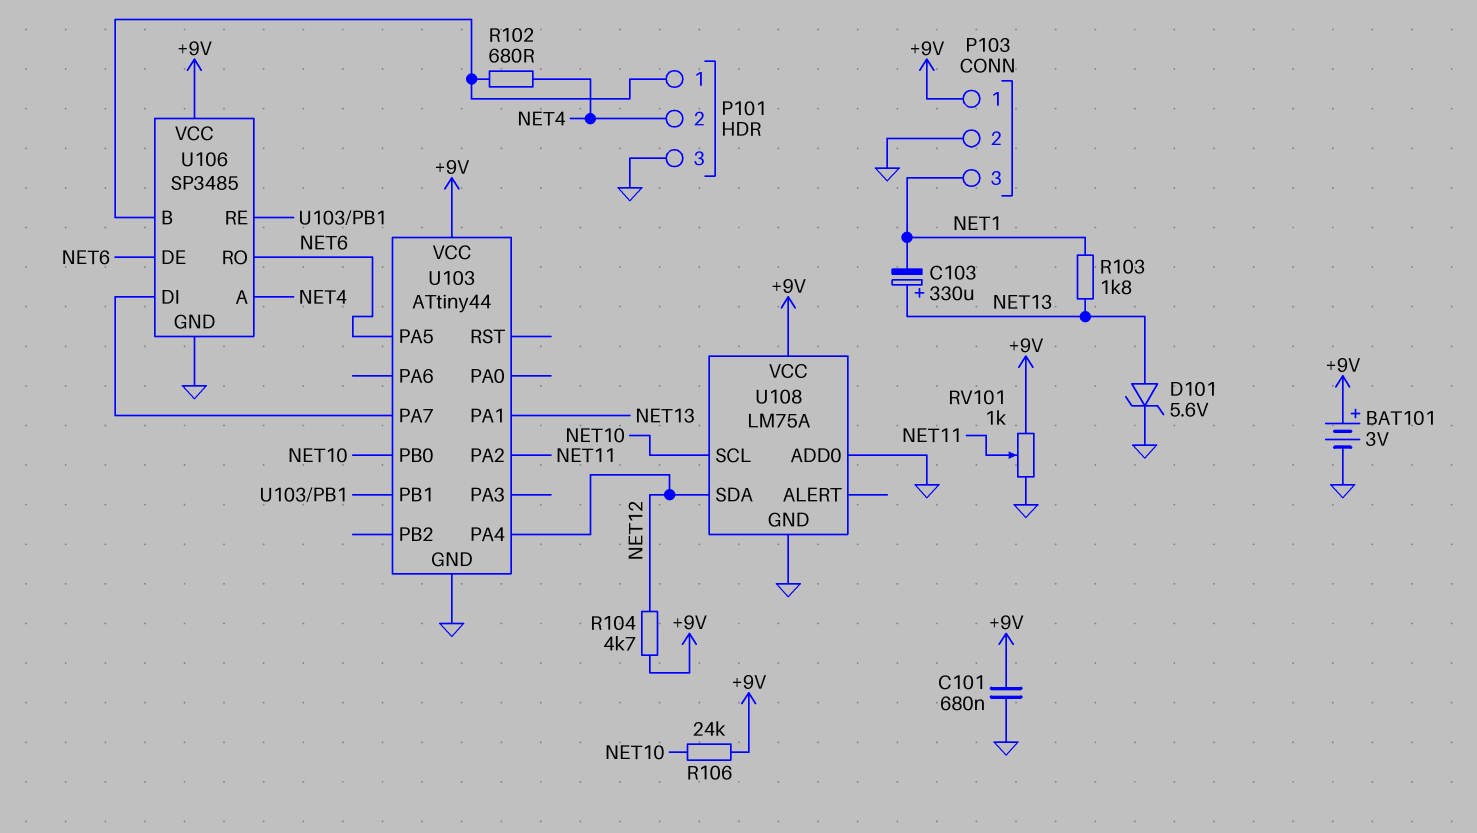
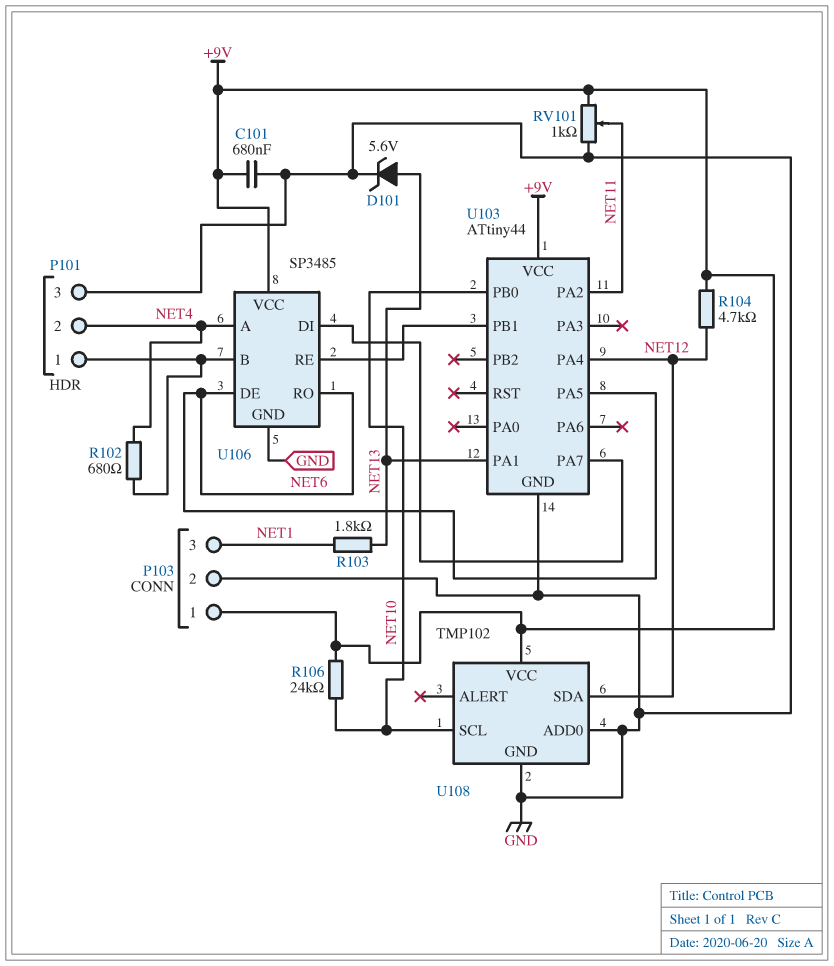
BAT101: 3V (plus +9V, minus GND) -> none
C103: 330uF (plus NET13, minus NET1) -> none
U108: LM75A -> TMP102

